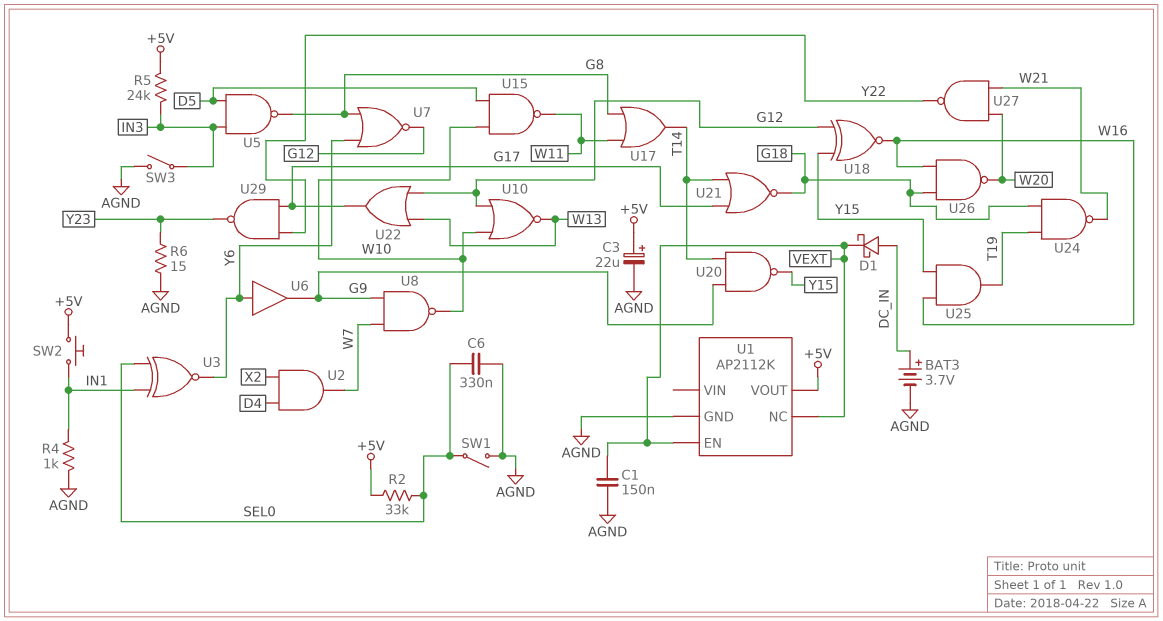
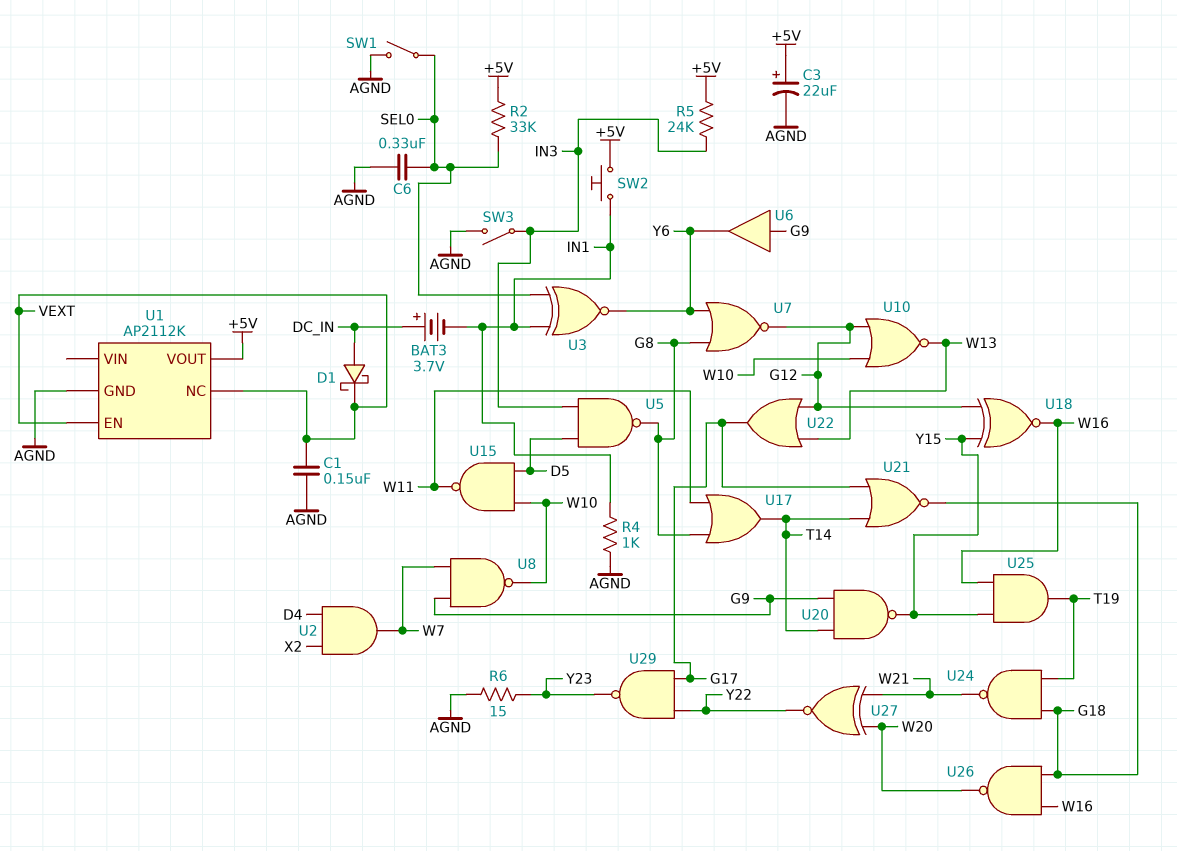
BAT3: 3.7V (plus DC_IN, minus AGND) -> 3.7V (plus DC_IN, minus IN1)
U6: buffer (in Y6, out G9) -> buffer (in G9, out Y6)
U27: NAND (in W20, in W21, out Y22) -> XNOR (in W20, in W21, out Y22)

